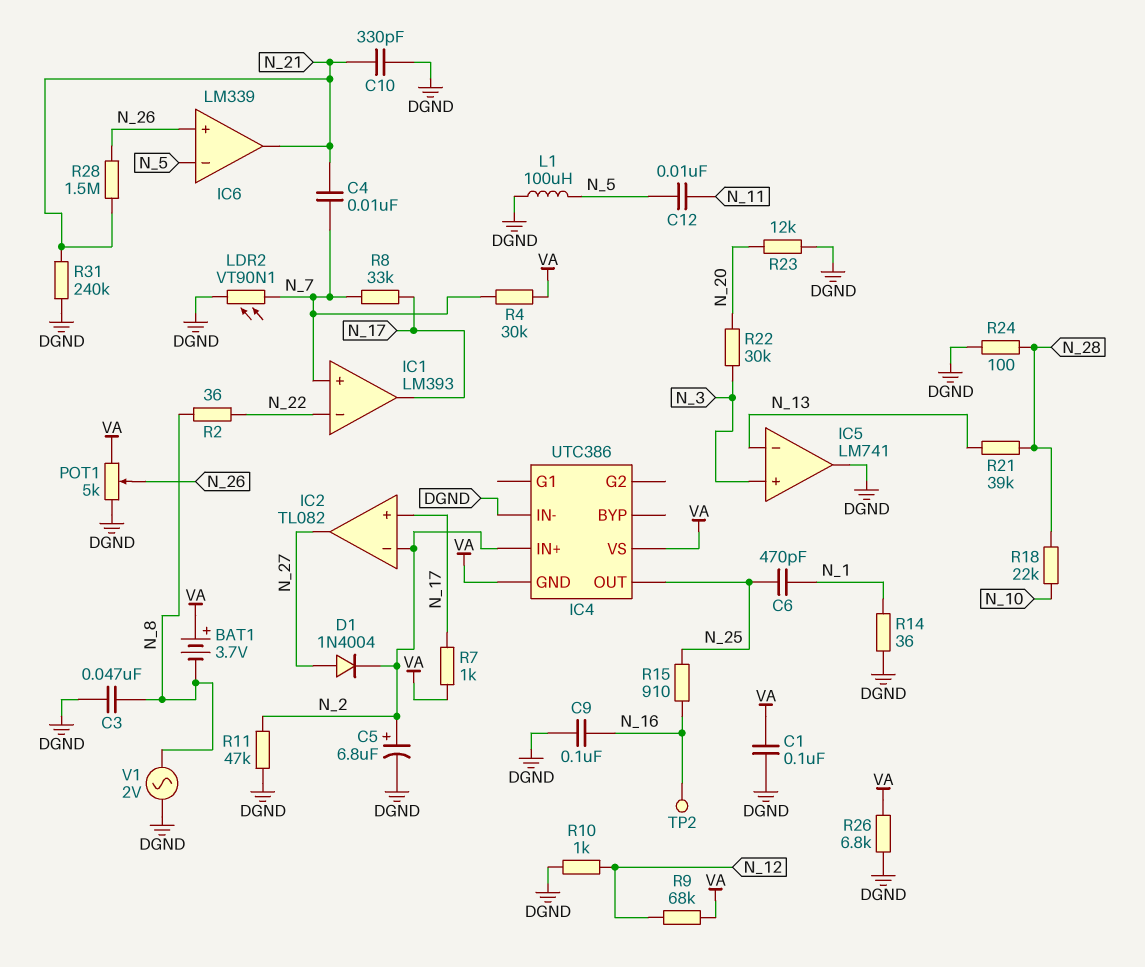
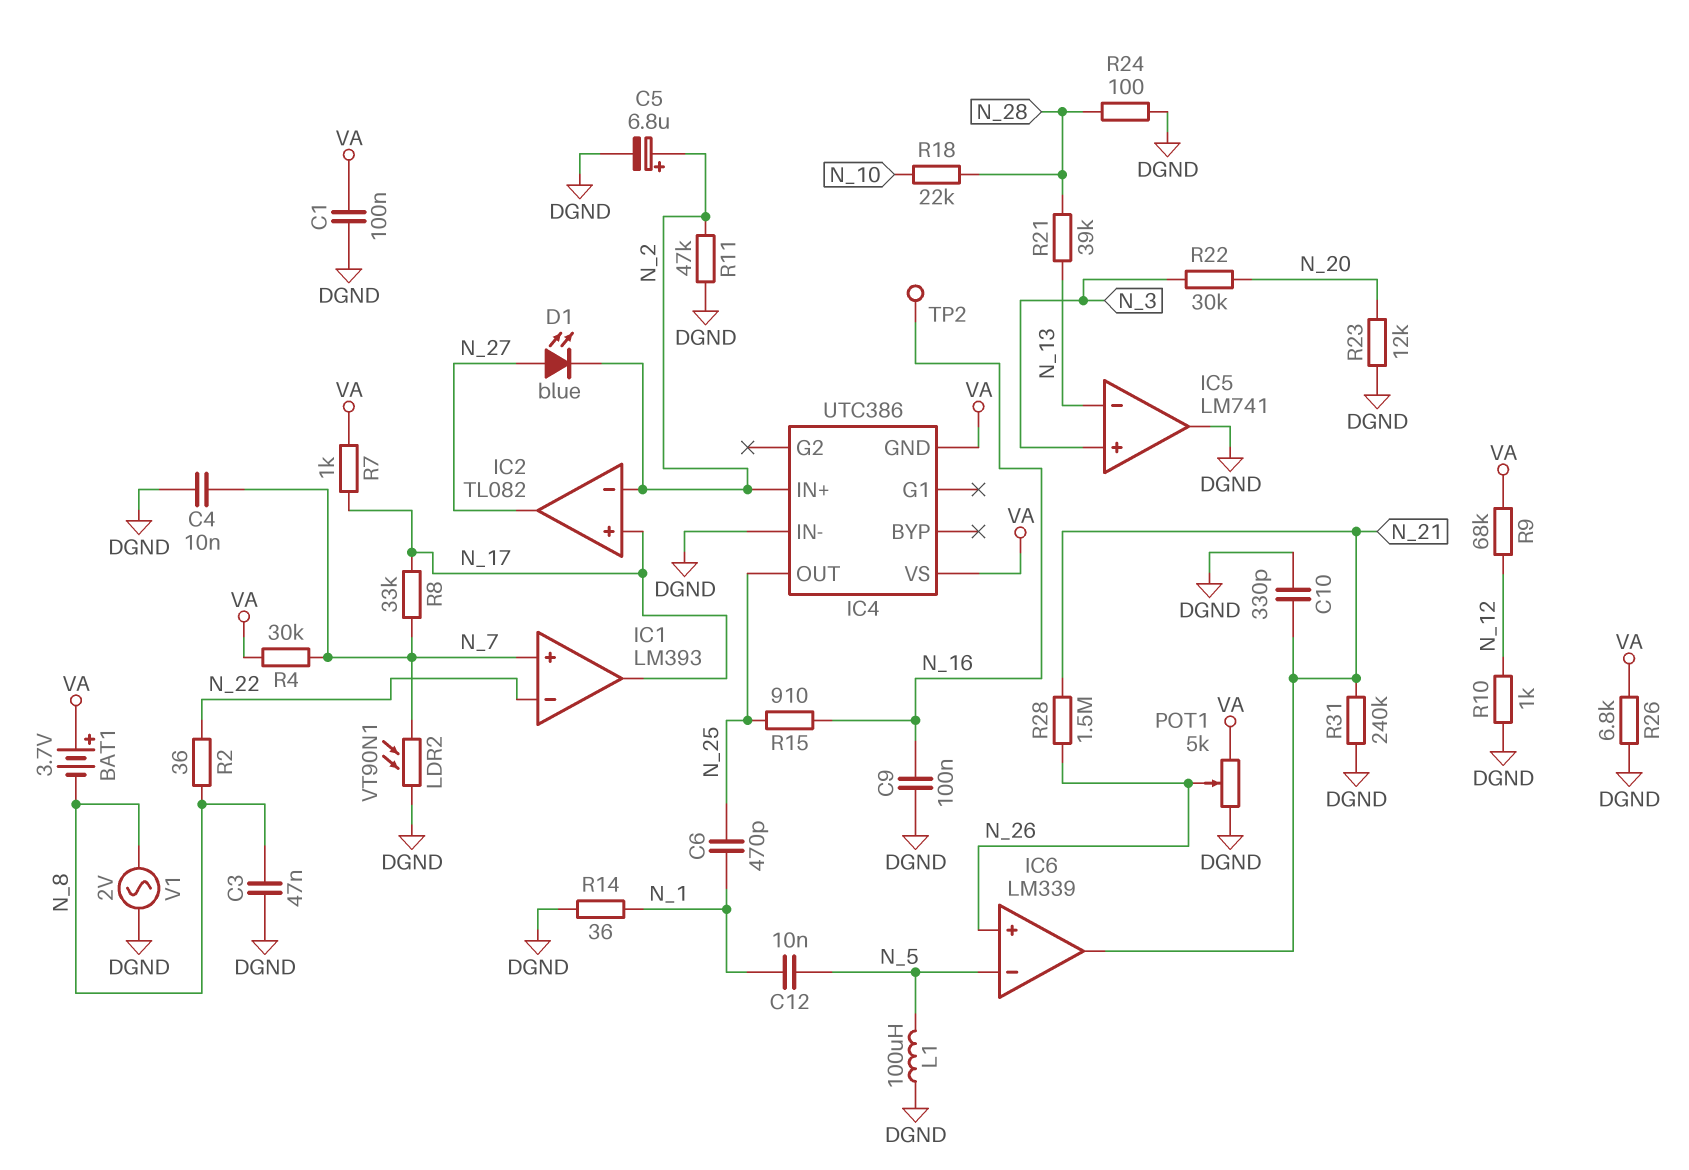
C4: 10nF (N_7, N_21) -> 10nF (DGND, N_7)
C12: 10nF (N_5, N_11) -> 10nF (N_1, N_5)
D1: diode 1N4004 (A N_27, K N_2) -> LED blue (A N_27, K N_2)

